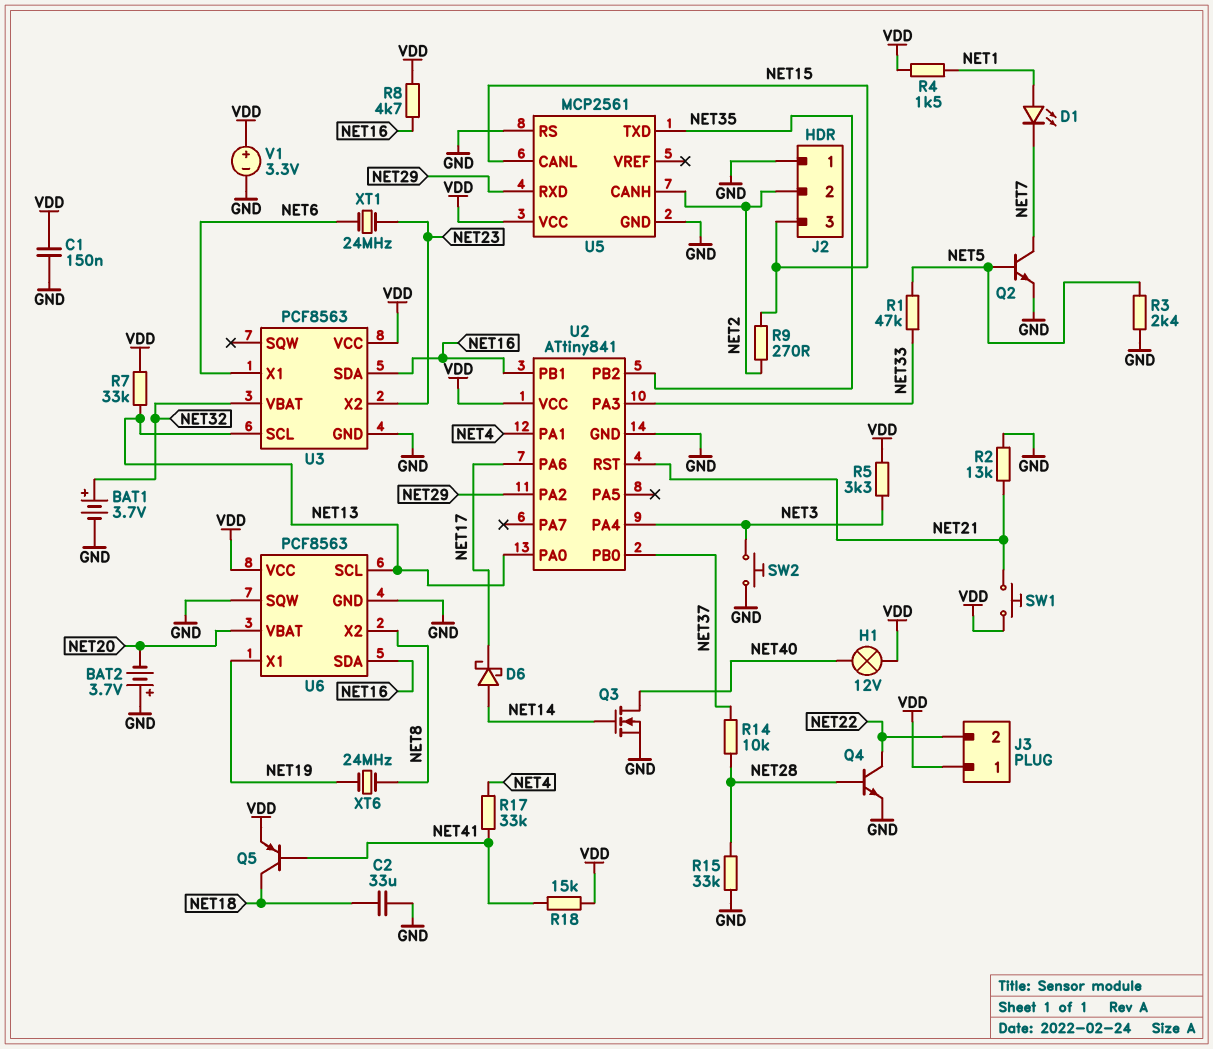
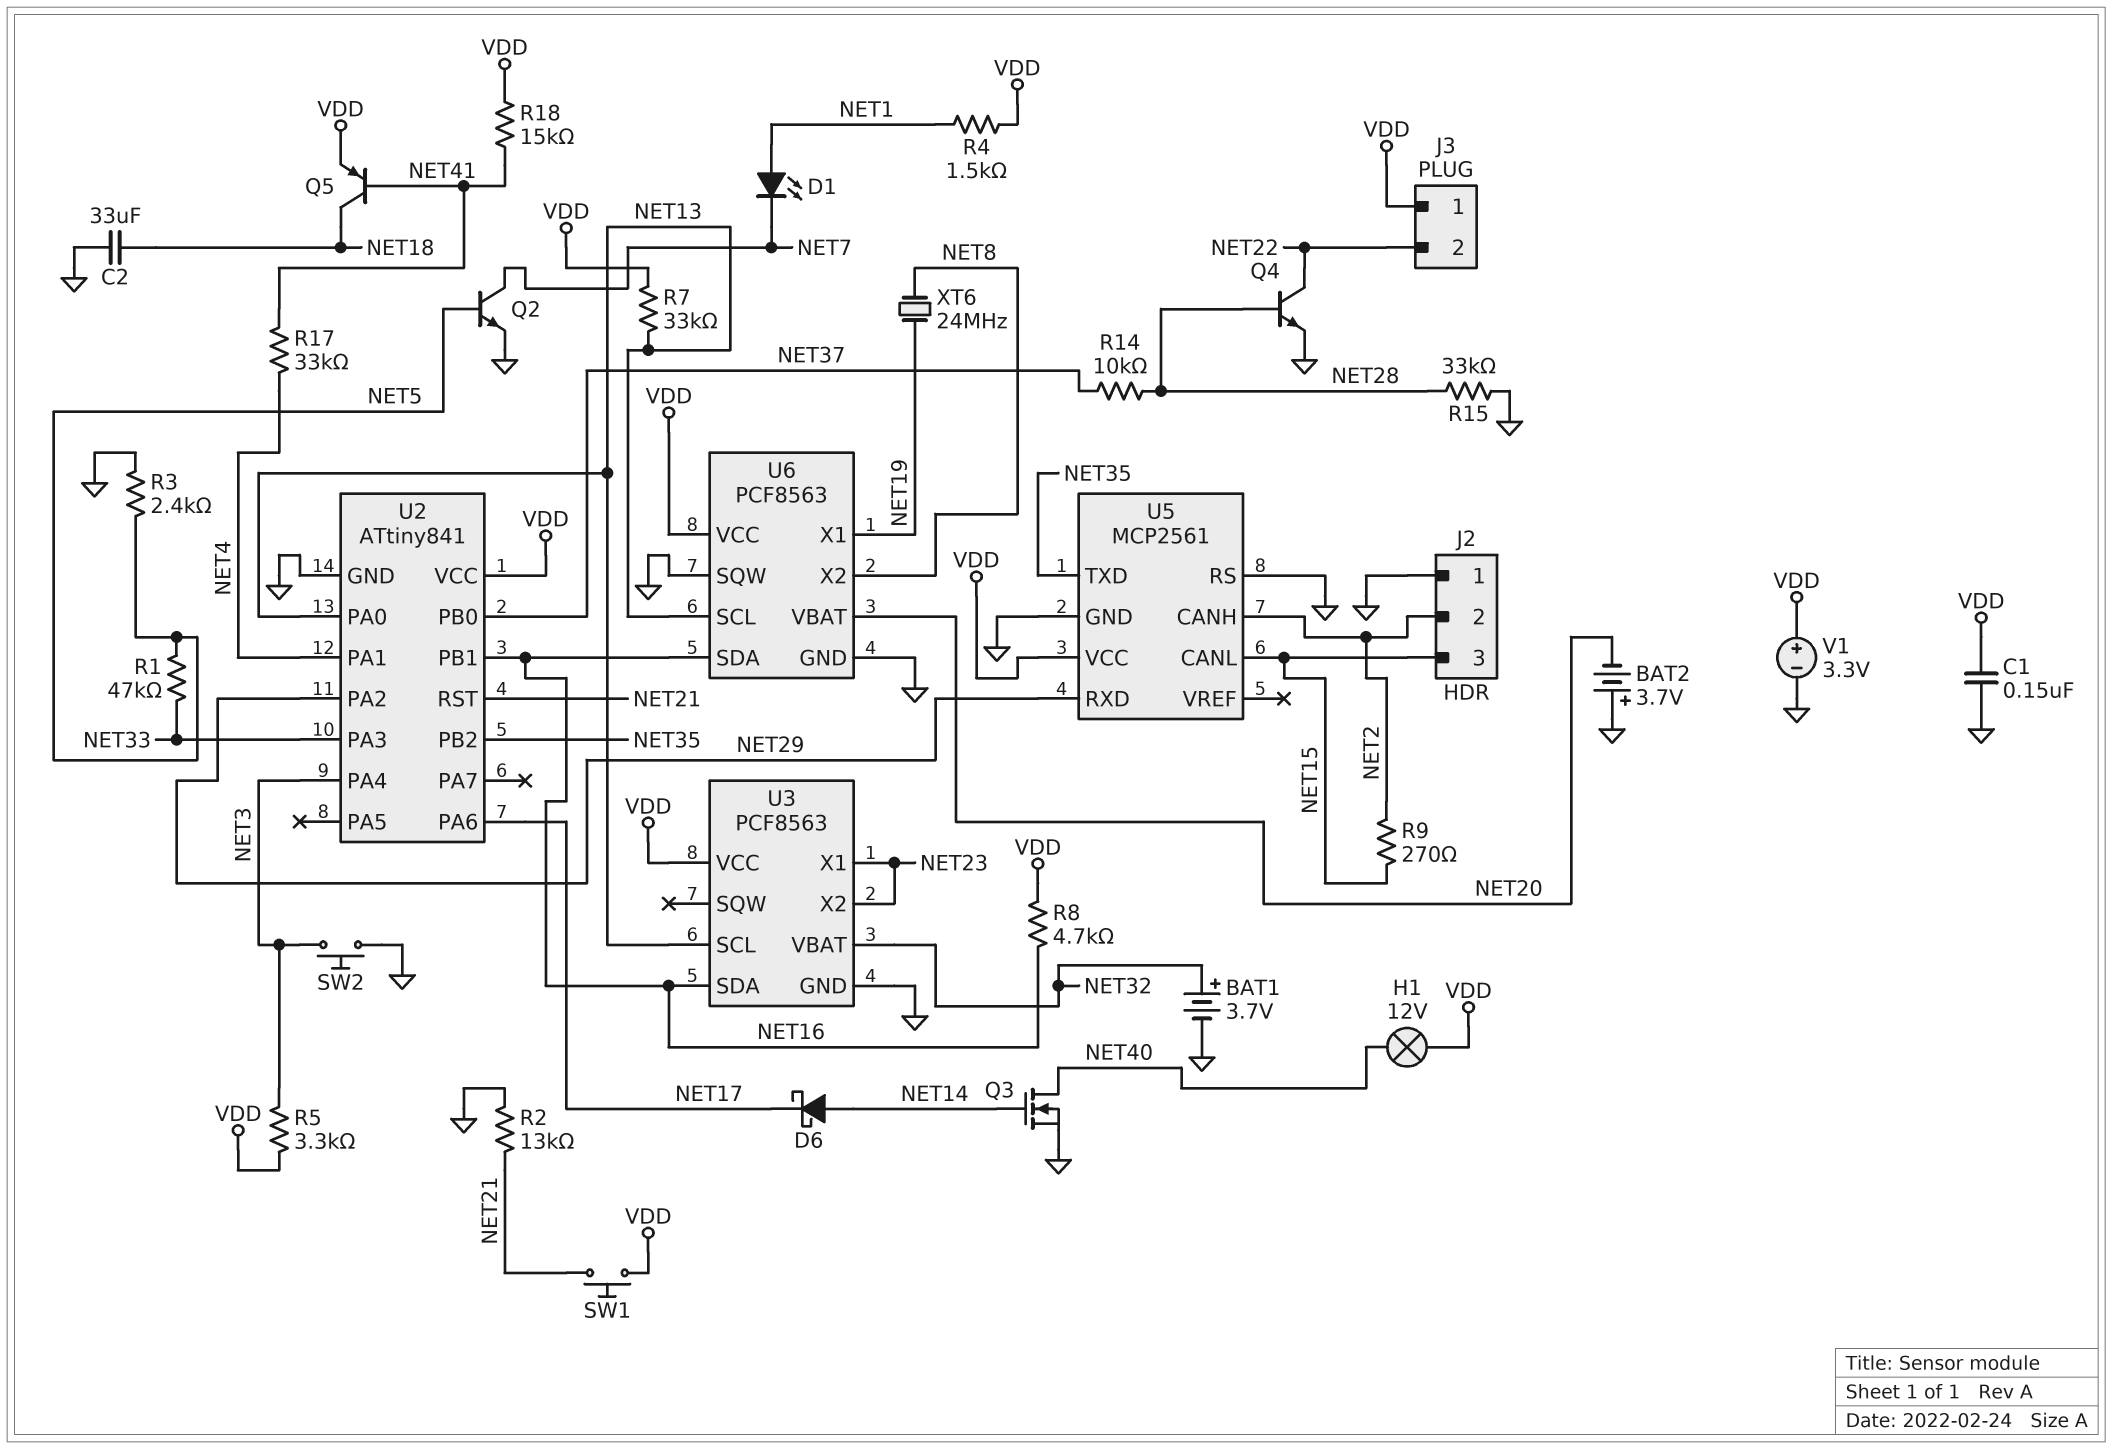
U3 pin X1: NET6 -> NET23
XT1: 24MHz (NET6, NET23) -> none

